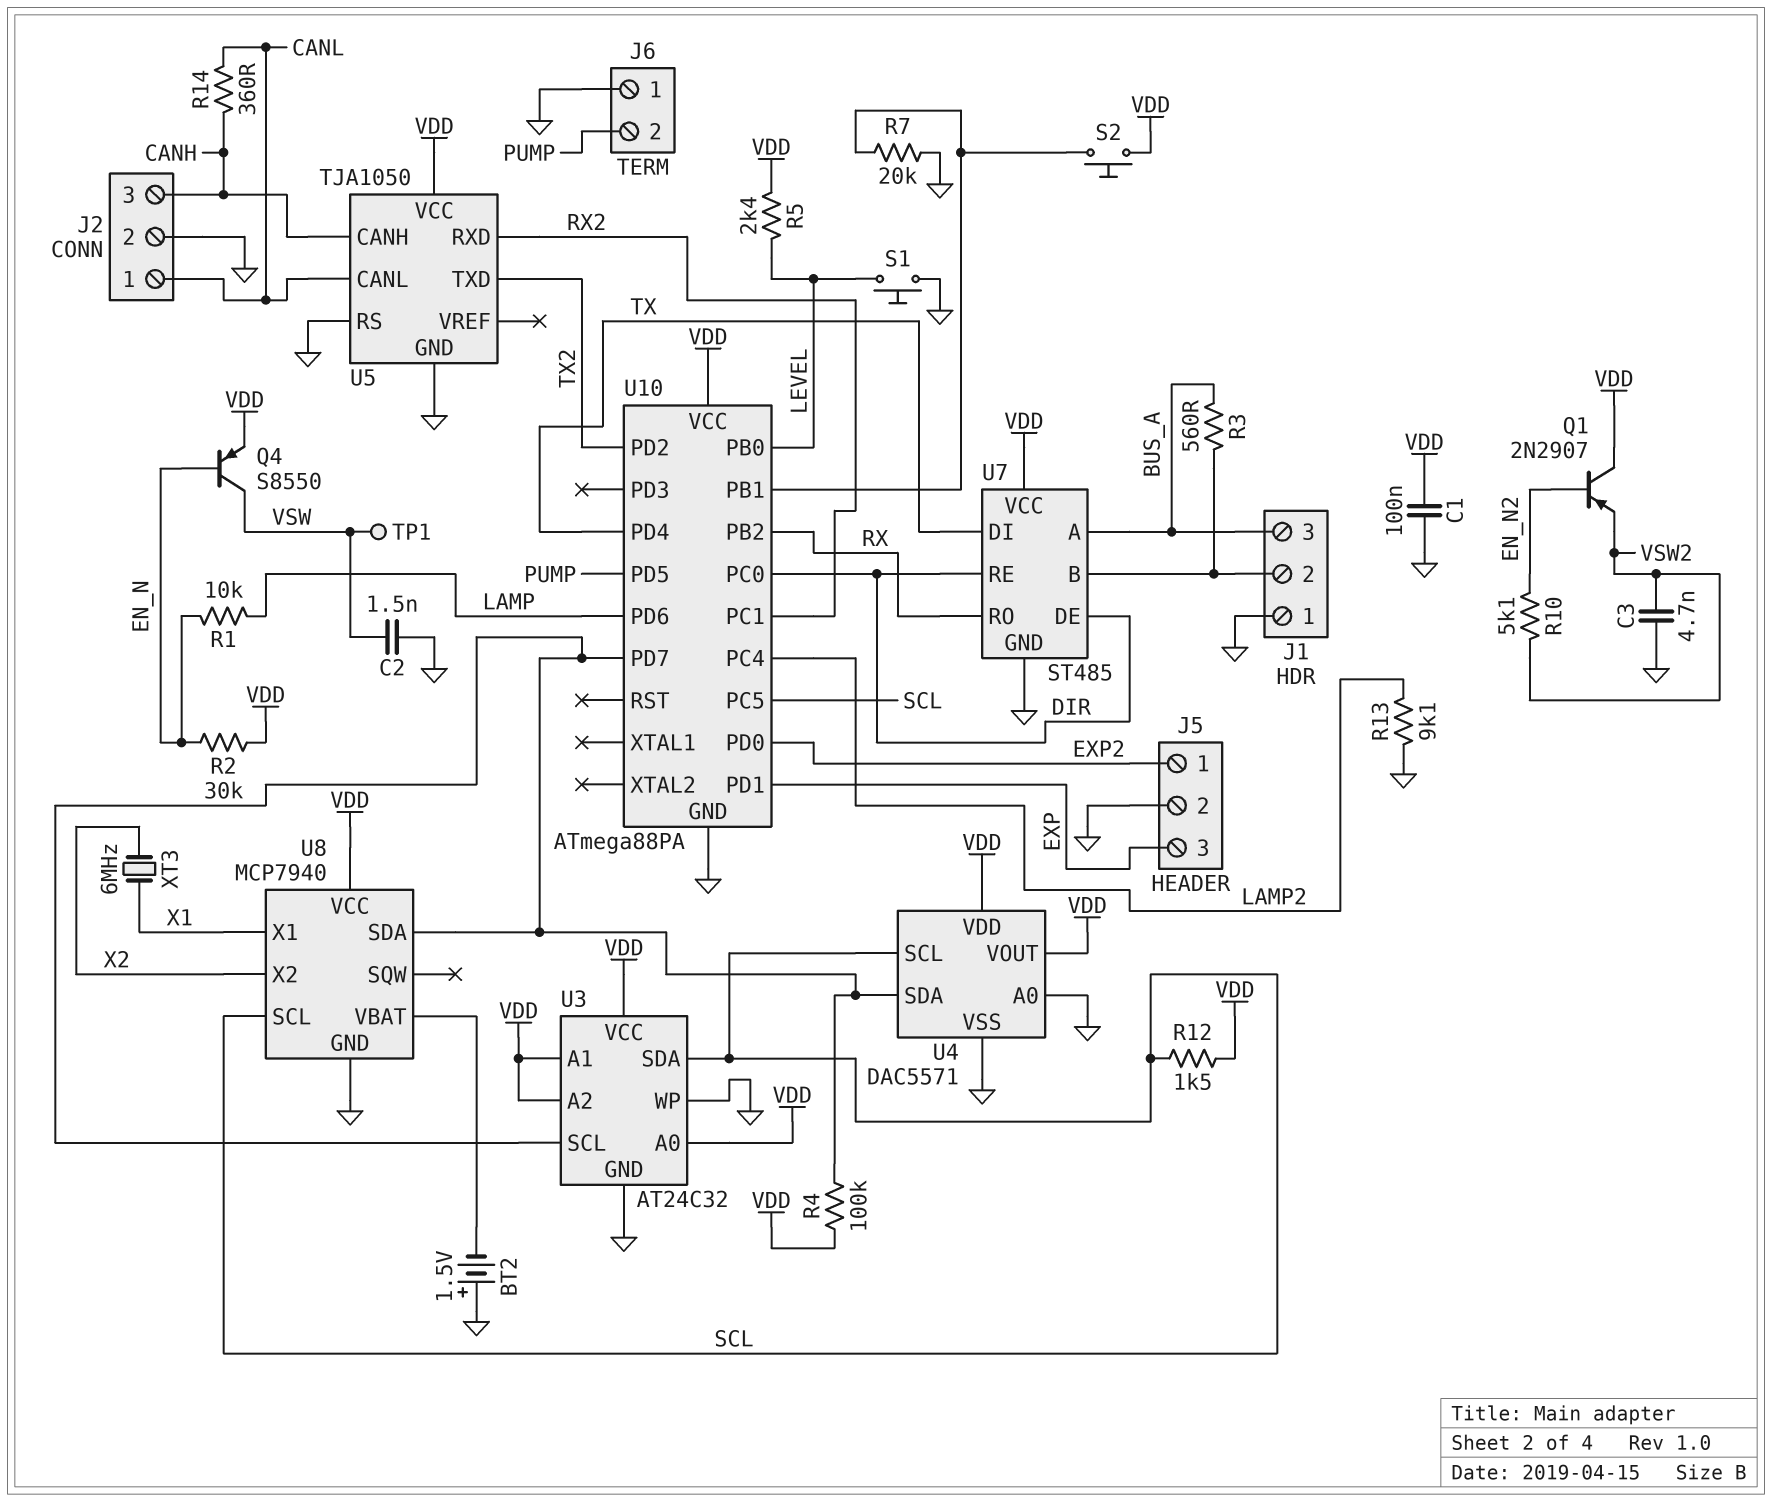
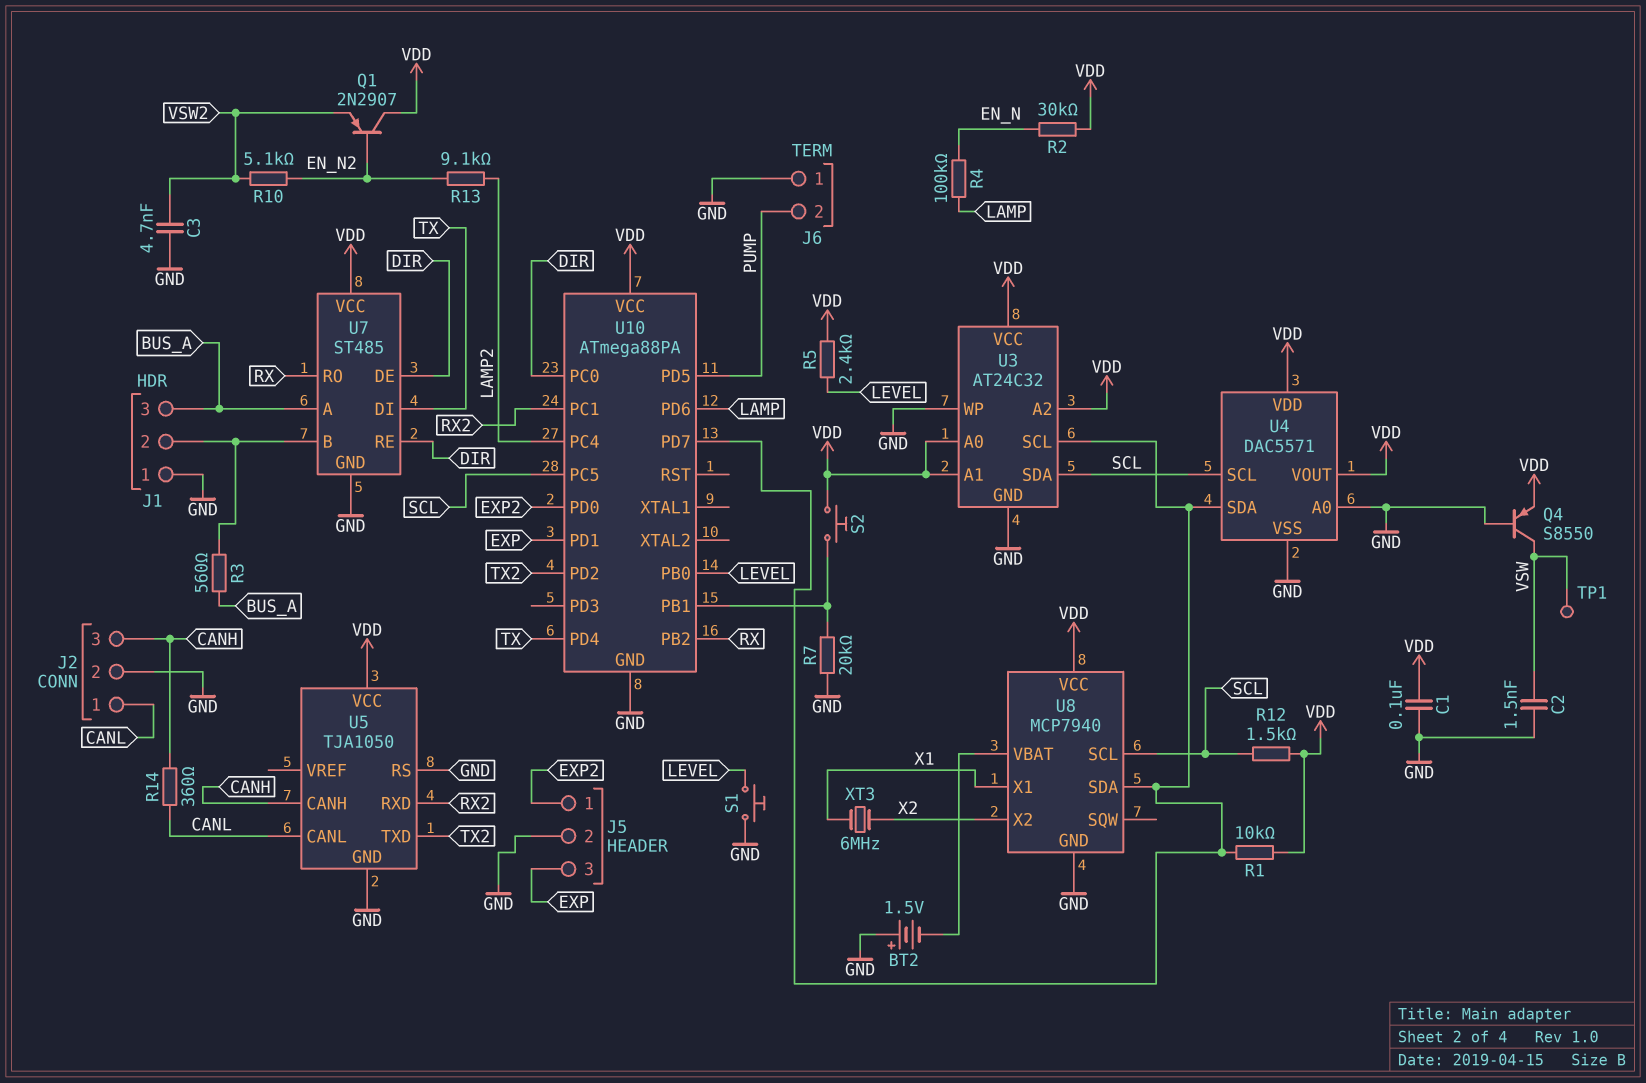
Q4: PNP S8550 (B EN_N, C VSW, E VDD) -> PNP S8550 (B GND, C VSW, E VDD)
R1: 10k (EN_N, LAMP) -> 10k (U3/SCL, VDD)
R4: 100k (U3/SCL, VDD) -> 100k (EN_N, LAMP)
R13: 9.1k (GND, LAMP2) -> 9.1k (EN_N2, LAMP2)

